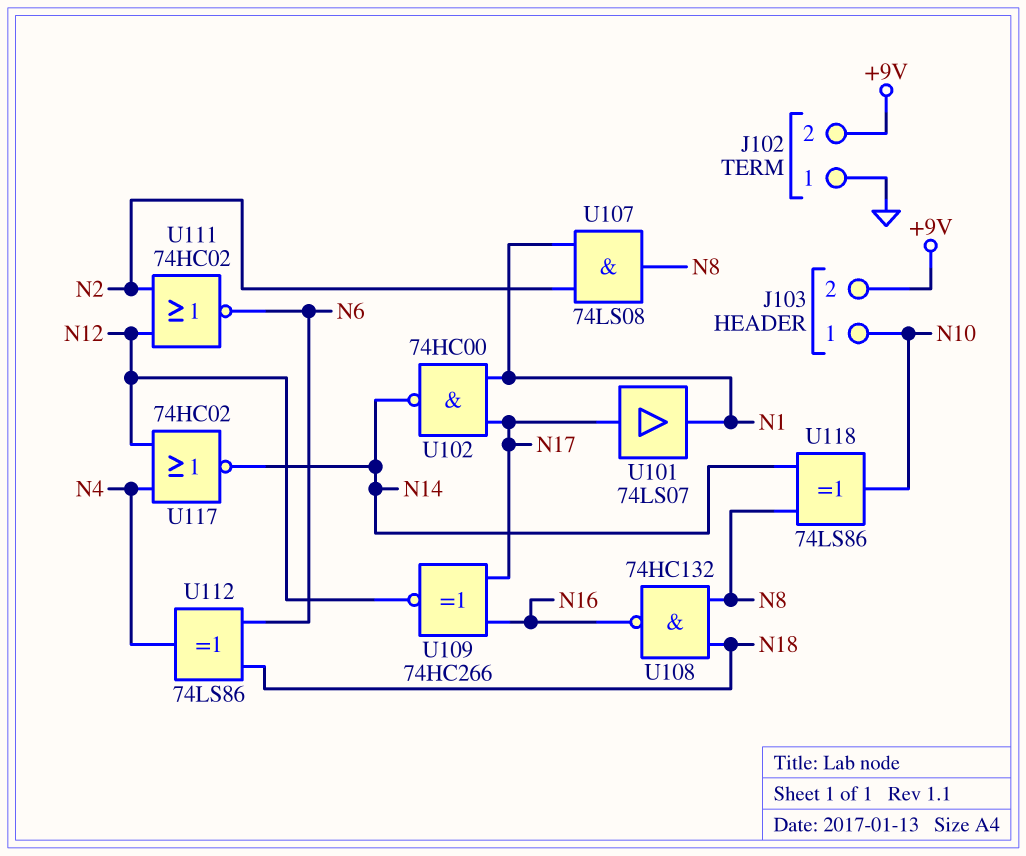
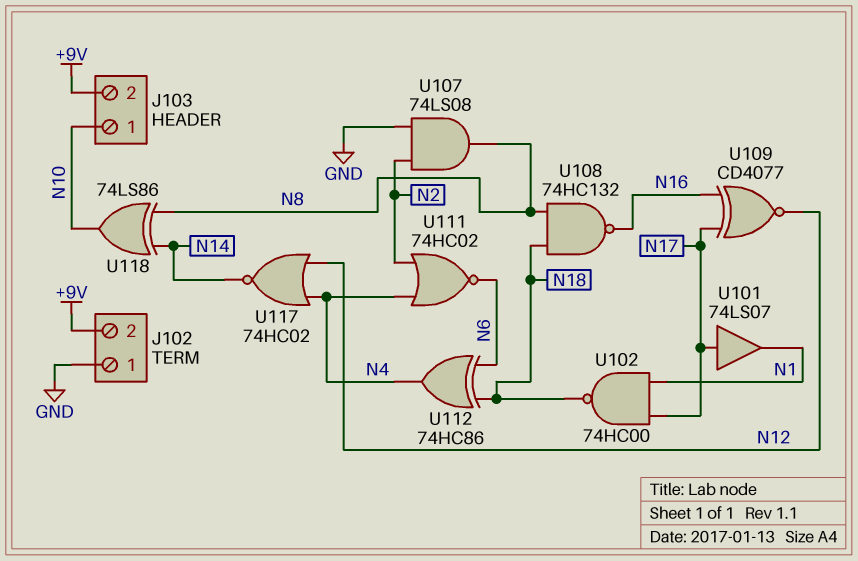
U102: NAND 74HC00 (in N1, in N17, out N14) -> NAND 74HC00 (in N1, in N17, out N18)
U107: AND 74LS08 (in N1, in N2, out N8) -> AND 74LS08 (in GND, in N2, out N8)
U109: XNOR 74HC266 (in N16, in N17, out N12) -> XNOR CD4077 (in N16, in N17, out N12)
U111: NOR 74HC02 (in N2, in N12, out N6) -> NOR 74HC02 (in N2, in N4, out N6)
U112: XOR 74LS86 (in N6, in N18, out N4) -> XOR 74HC86 (in N6, in N18, out N4)

